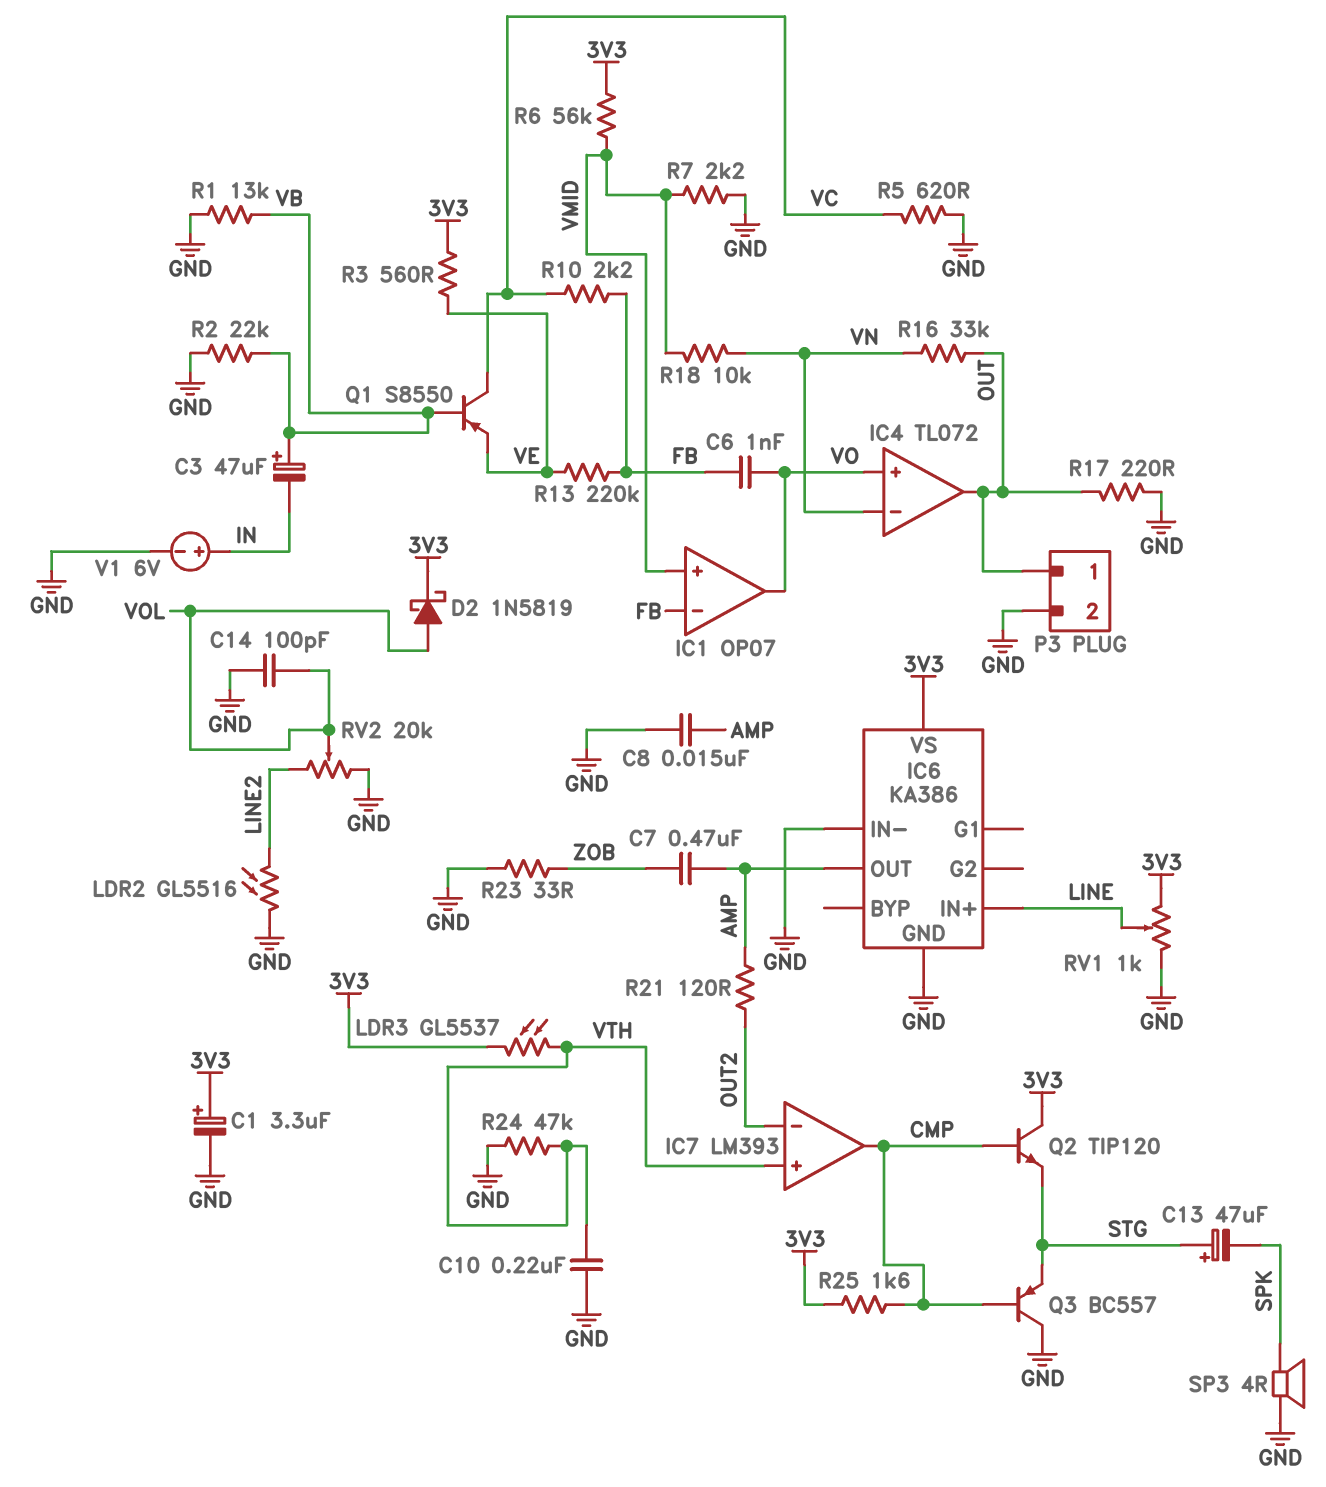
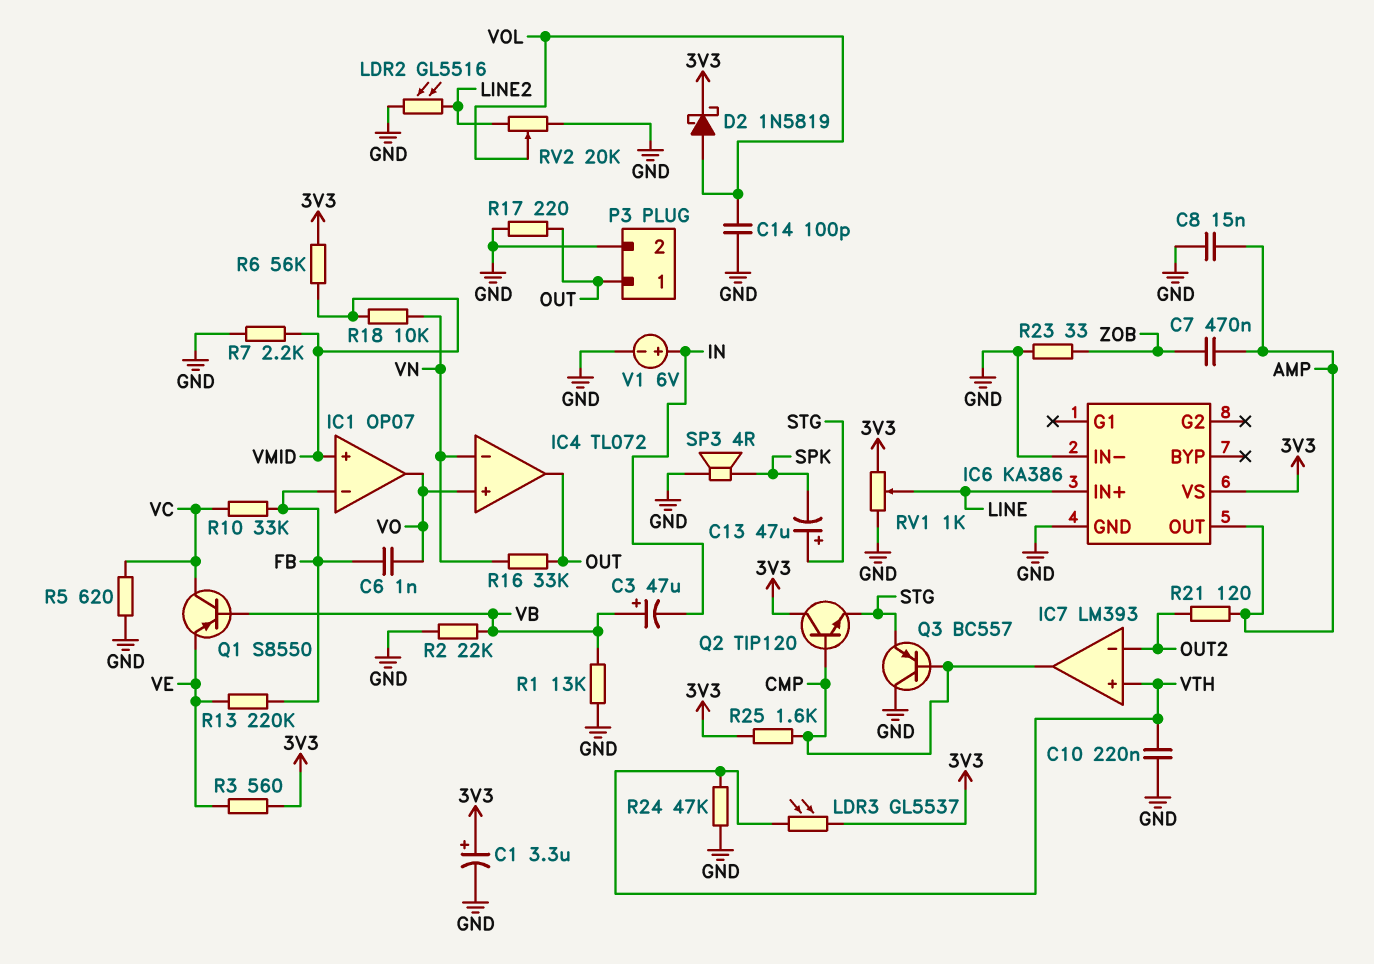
R10: 2.2k (FB, VC) -> 33k (FB, VC)

